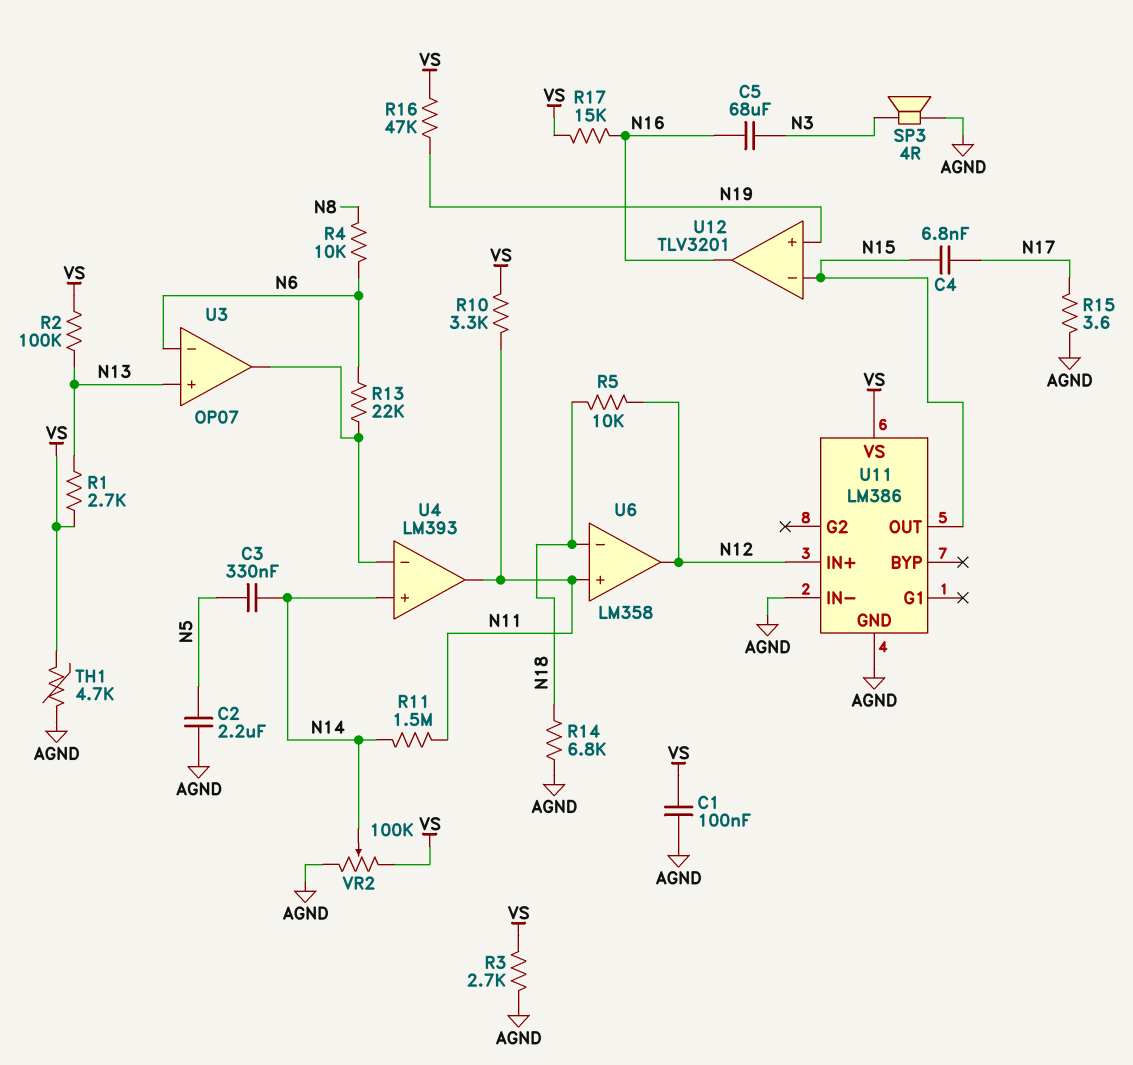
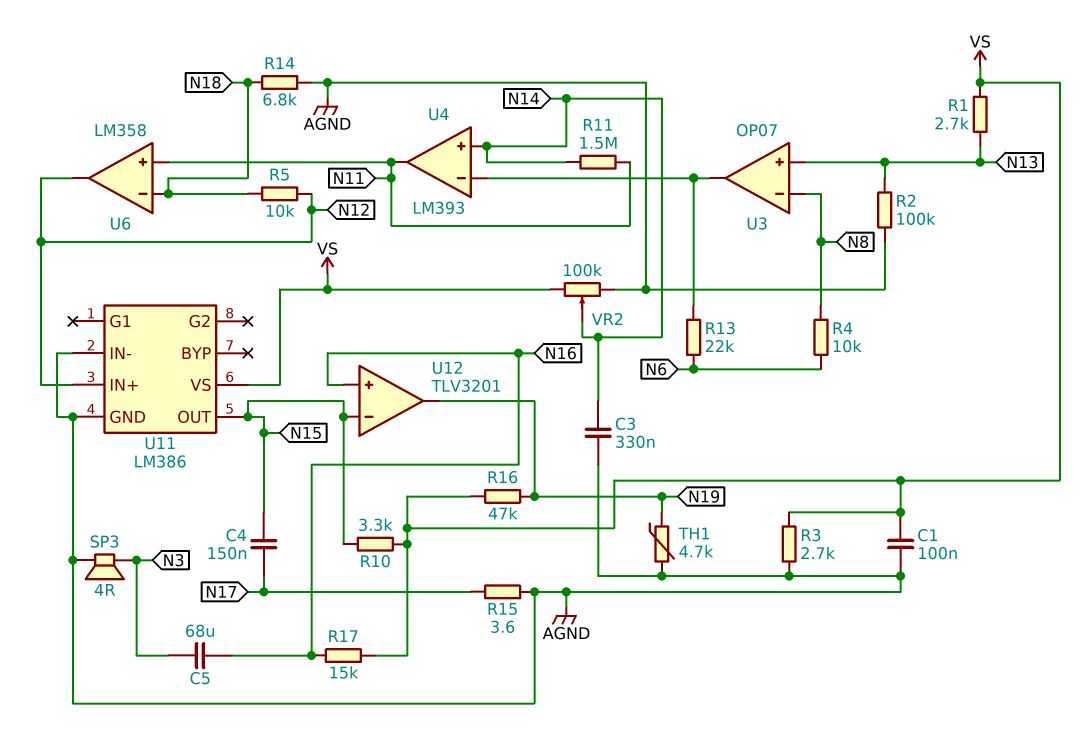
C2: 2.2uF (AGND, N5) -> none
C3: 330nF (N5, N14) -> 330nF (AGND, N14)
C4: 6.8nF (N15, N17) -> 150nF (N15, N17)
R2: 100k (N13, VS) -> 100k (AGND, N13)
R10: 3.3k (N11, VS) -> 3.3k (N15, VS)
TH1: 4.7k (AGND, VS) -> 4.7k (AGND, N19)
U3 pin in-: N6 -> N8
U12 pin in+: N19 -> N16
U12 pin out: N16 -> N19

